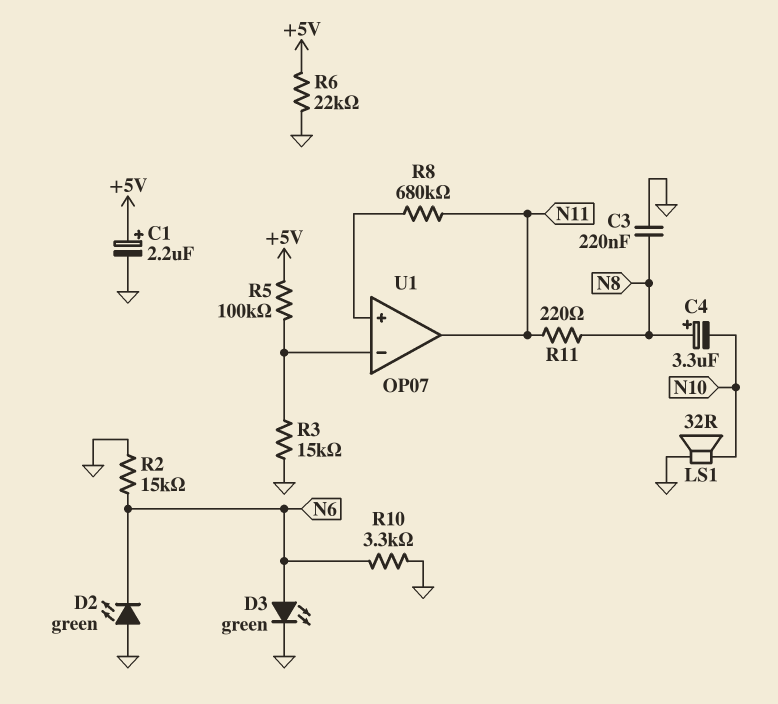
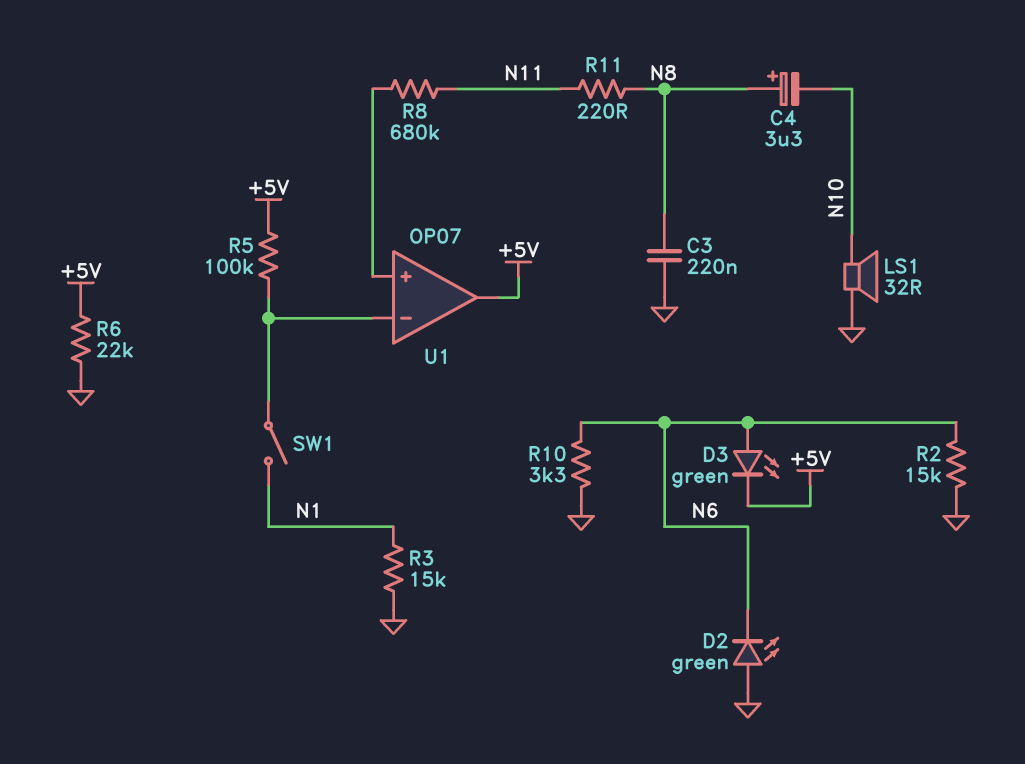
C1: 2.2uF (plus +5V, minus GND) -> none
D3: LED green (A N6, K GND) -> LED green (A N6, K +5V)
R3: 15k (GND, U1/in-) -> 15k (GND, N1)
SW1: none -> switch (N1, U1/in-)
U1 pin out: N11 -> +5V

